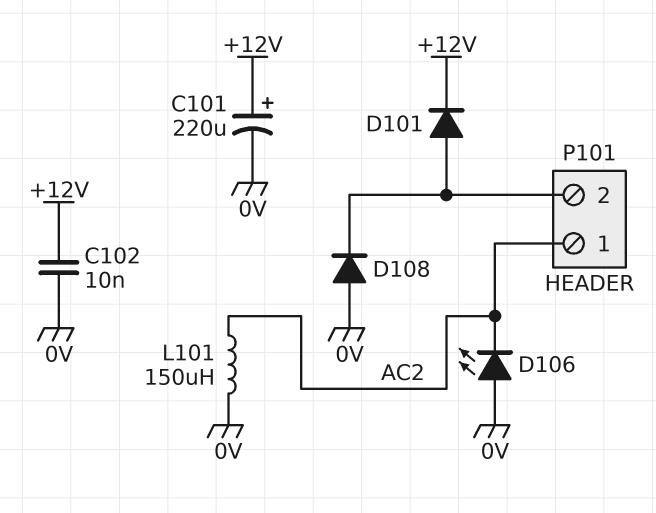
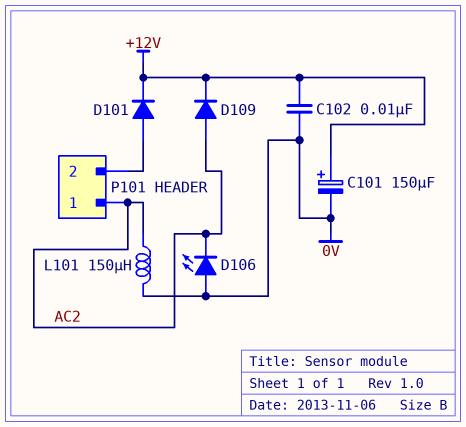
C101: 220uF (plus +12V, minus 0V) -> 150uF (plus +12V, minus 0V)
D108: diode (A 0V, K P101/2) -> none
D109: none -> diode (A AC2, K +12V)

